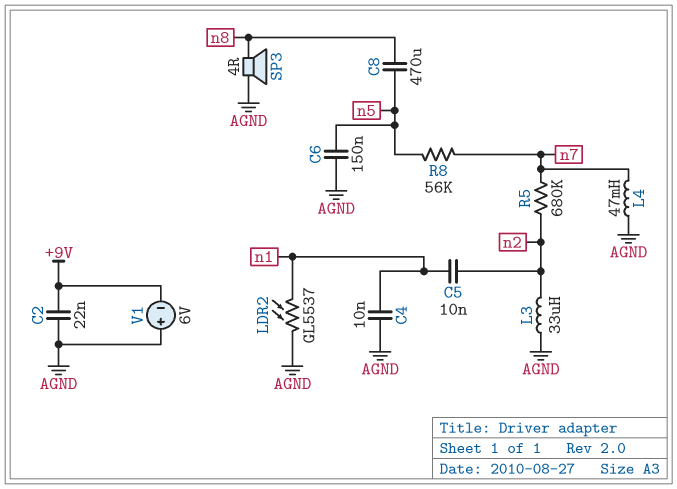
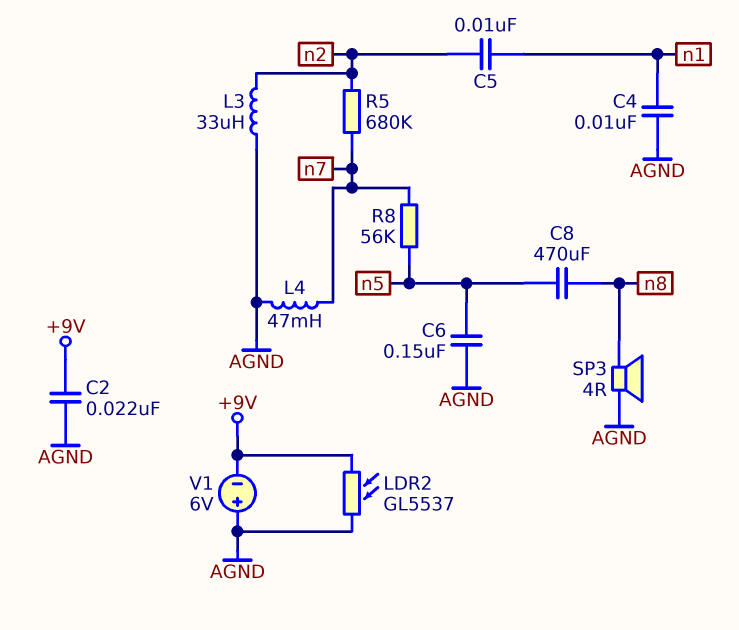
LDR2: GL5537 (AGND, n1) -> GL5537 (+9V, AGND)

